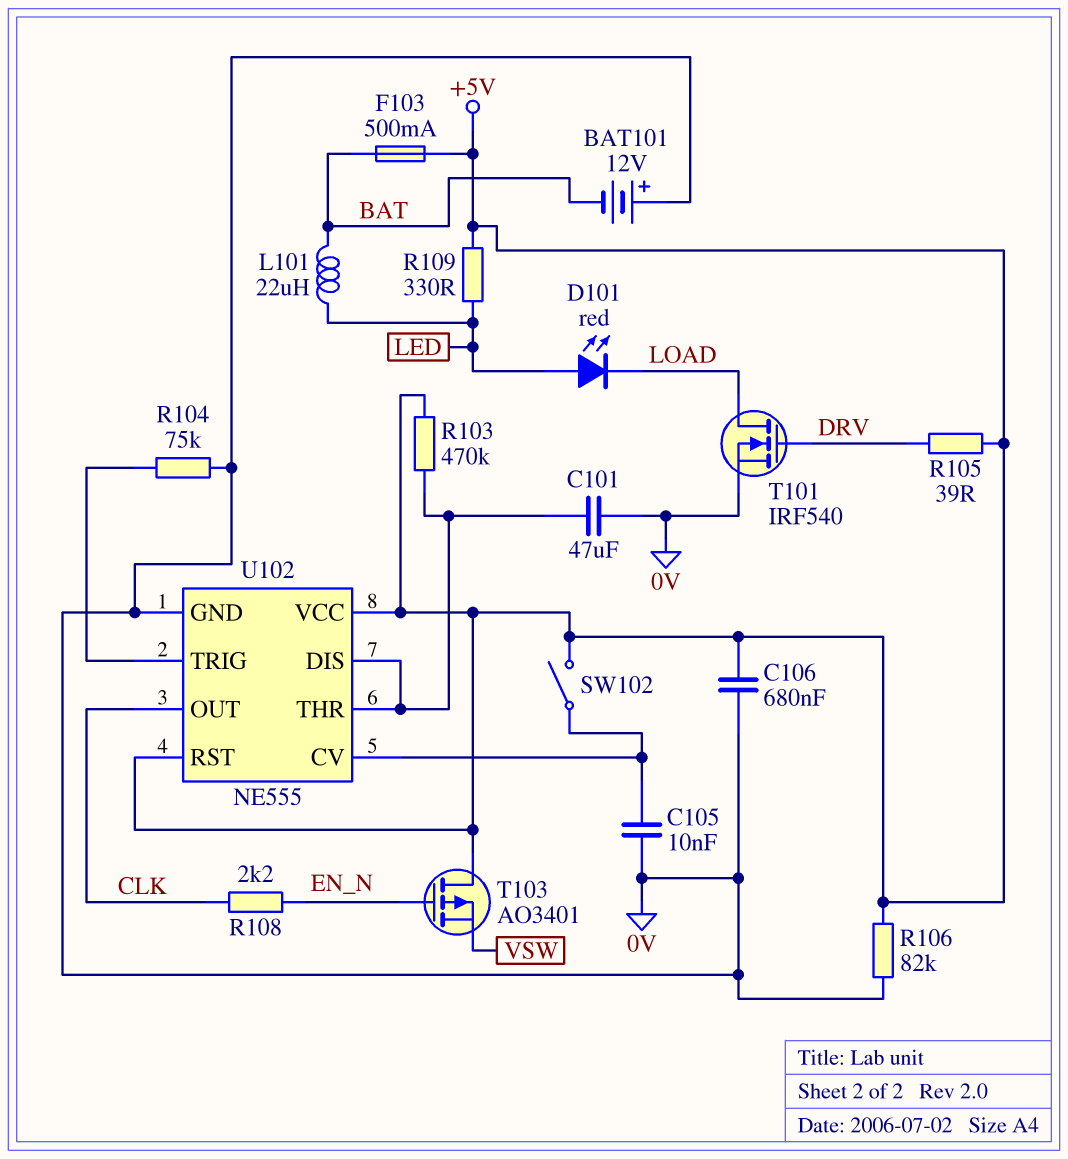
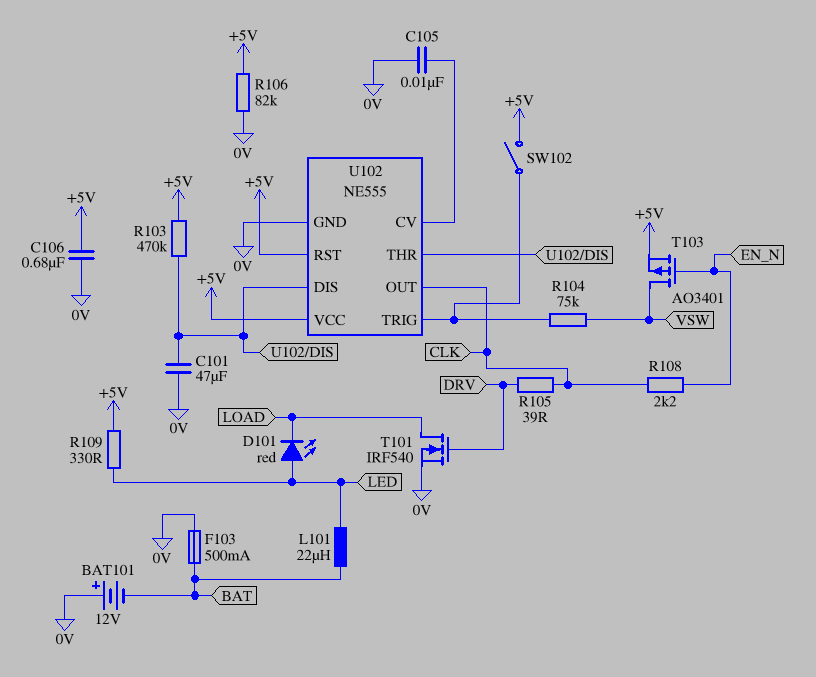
F103: 500mA (+5V, BAT) -> 500mA (0V, BAT)
R104: 75k (0V, U102/TRIG) -> 75k (U102/TRIG, VSW)
R105: 39 (+5V, DRV) -> 39 (CLK, DRV)
SW102: switch (+5V, U102/CV) -> switch (+5V, U102/TRIG)
T103: PMOS AO3401 (G EN_N, D +5V, S VSW) -> PMOS AO3401 (G EN_N, D VSW, S +5V)

